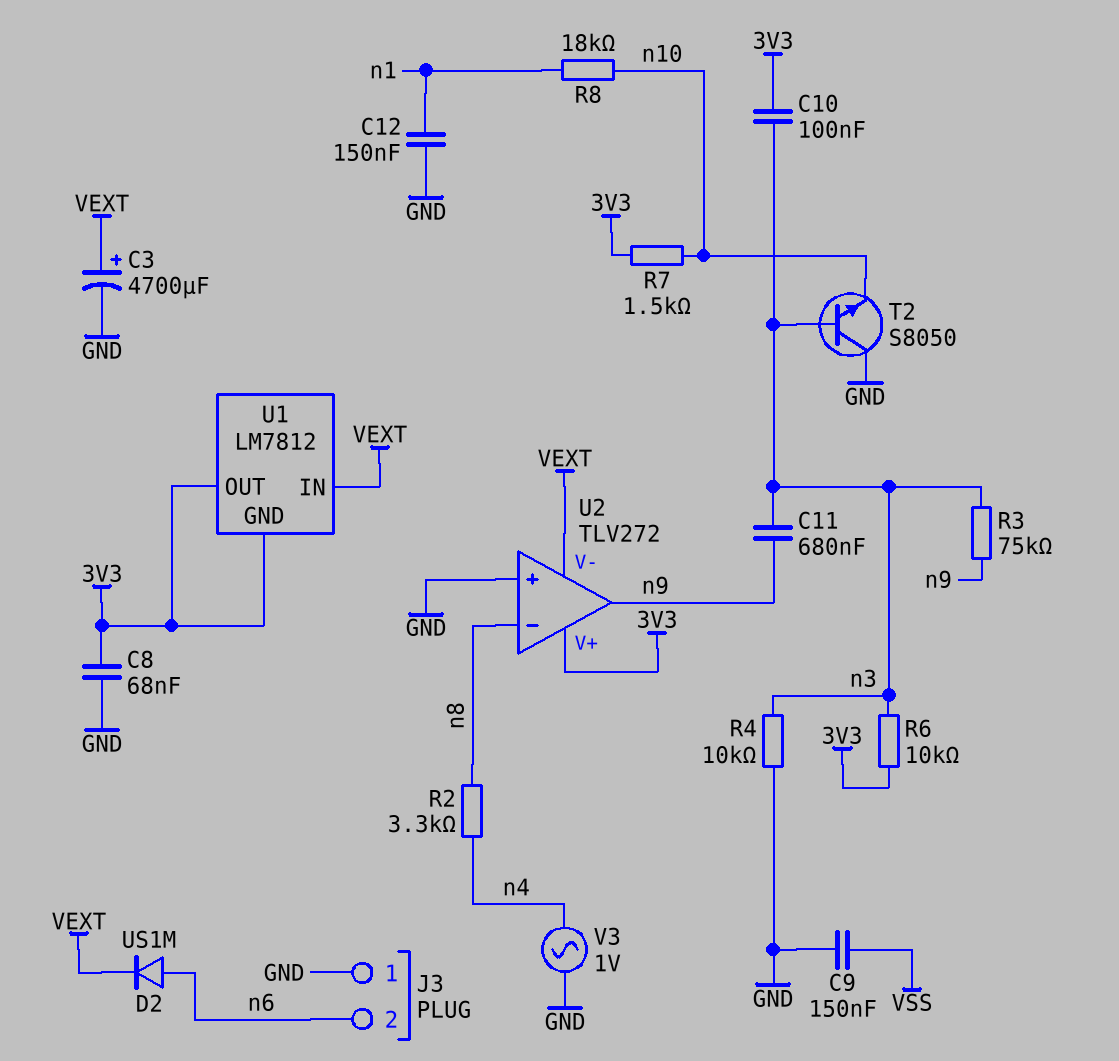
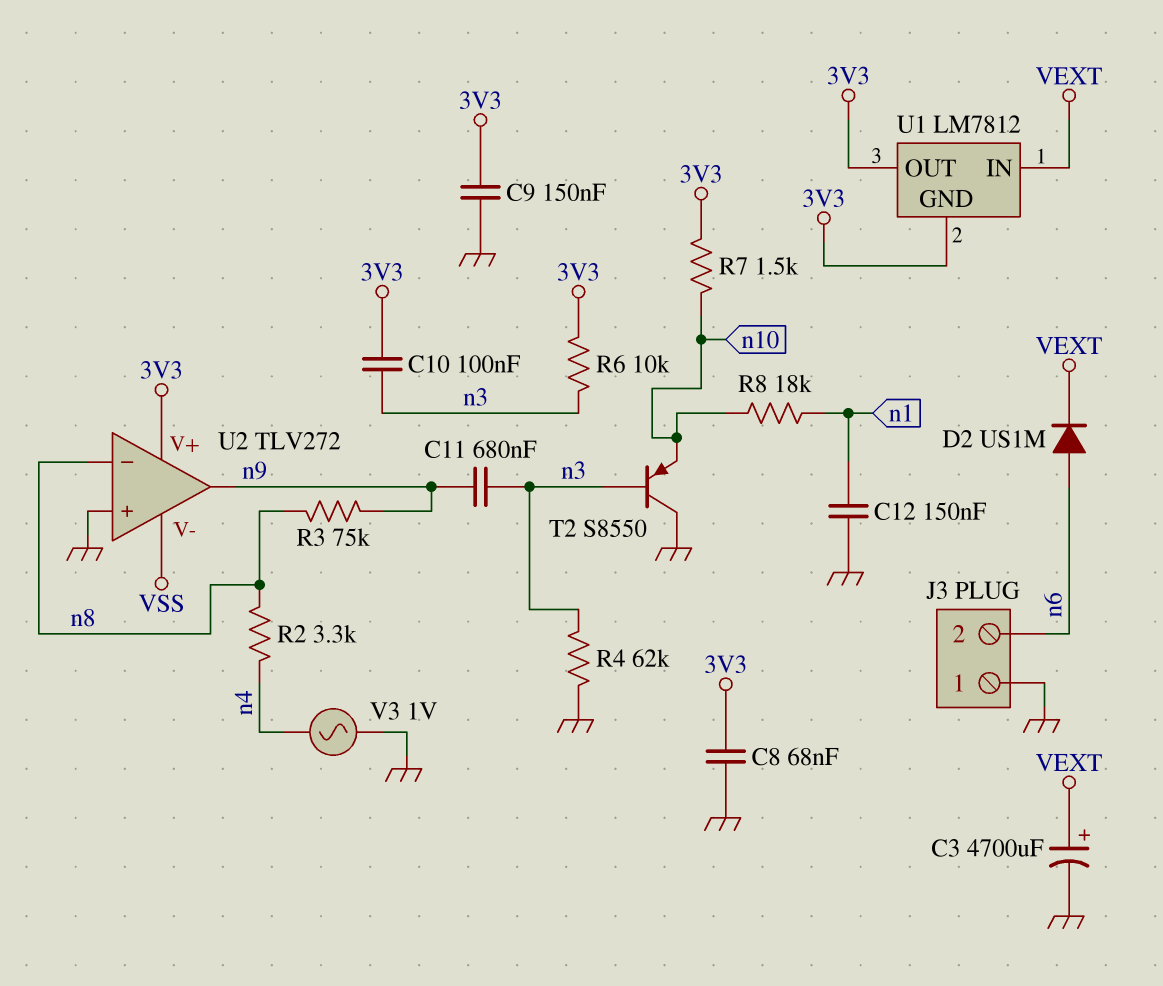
C9: 150nF (GND, VSS) -> 150nF (3V3, GND)
R3: 75k (n3, n9) -> 75k (n8, n9)
R4: 10k (GND, n3) -> 62k (GND, n3)
T2: NPN S8050 (B n3, C GND, E n10) -> PNP S8550 (B n3, C GND, E n10)
U2 pin V-: VEXT -> VSS

